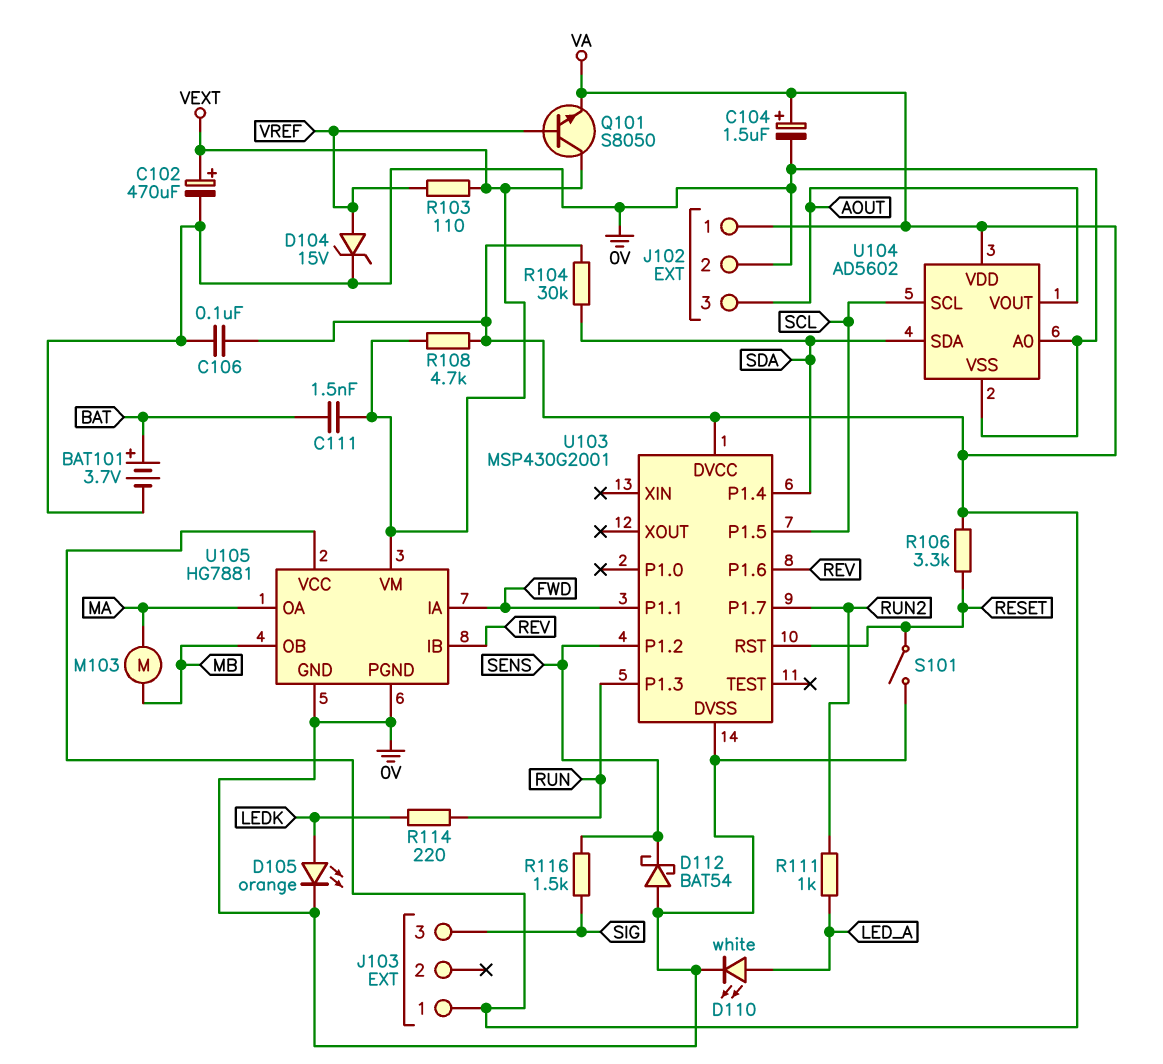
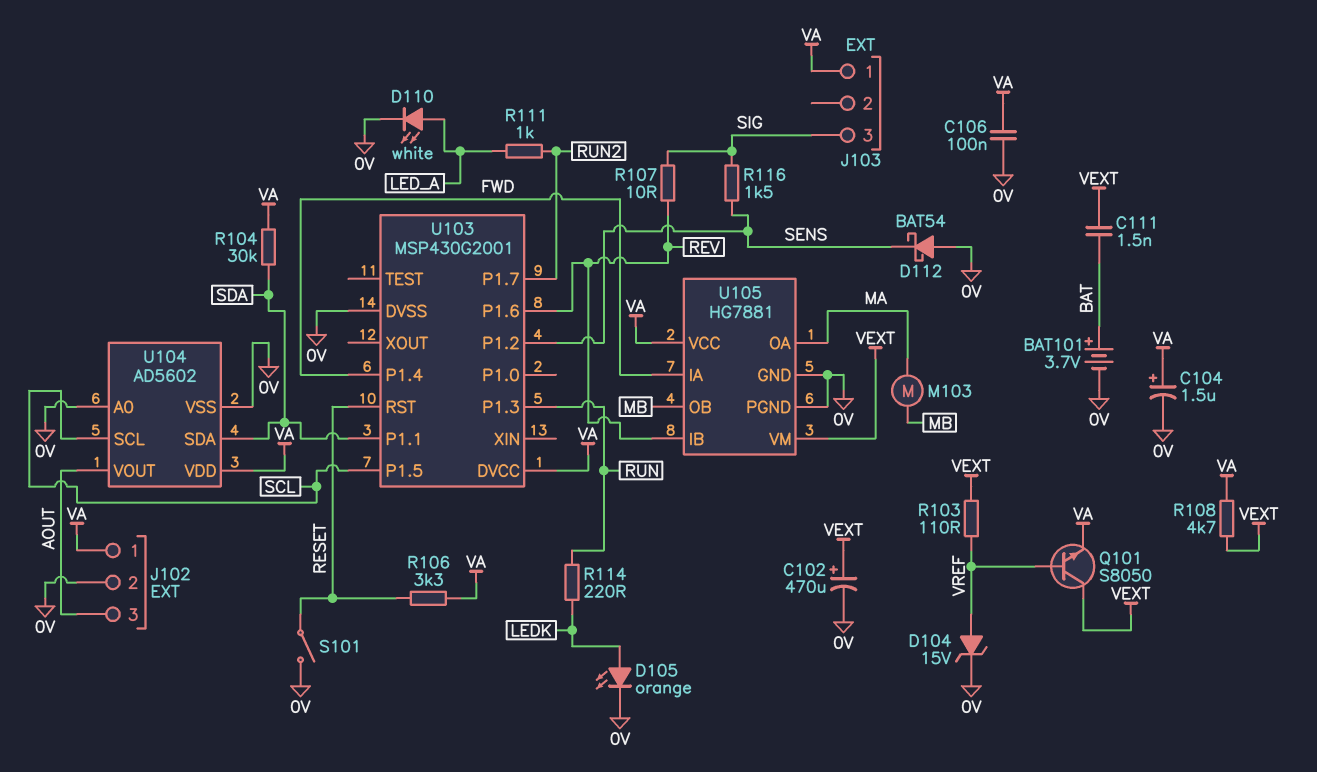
R107: none -> 10 (REV, SIG)
U103 pin P1.1: FWD -> SDA
U103 pin P1.4: SDA -> FWD

